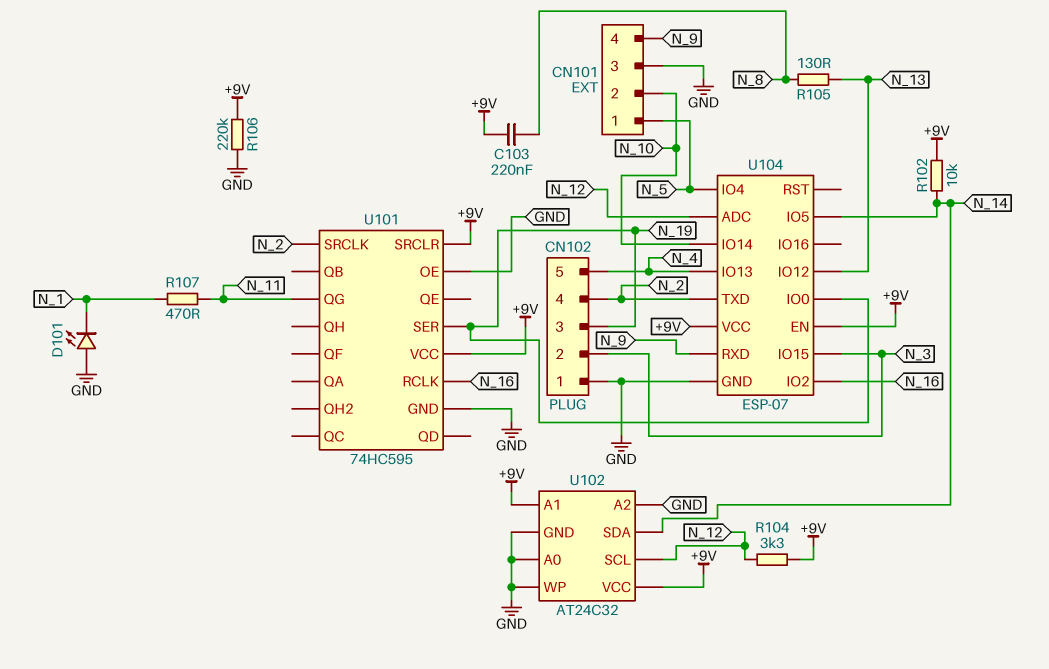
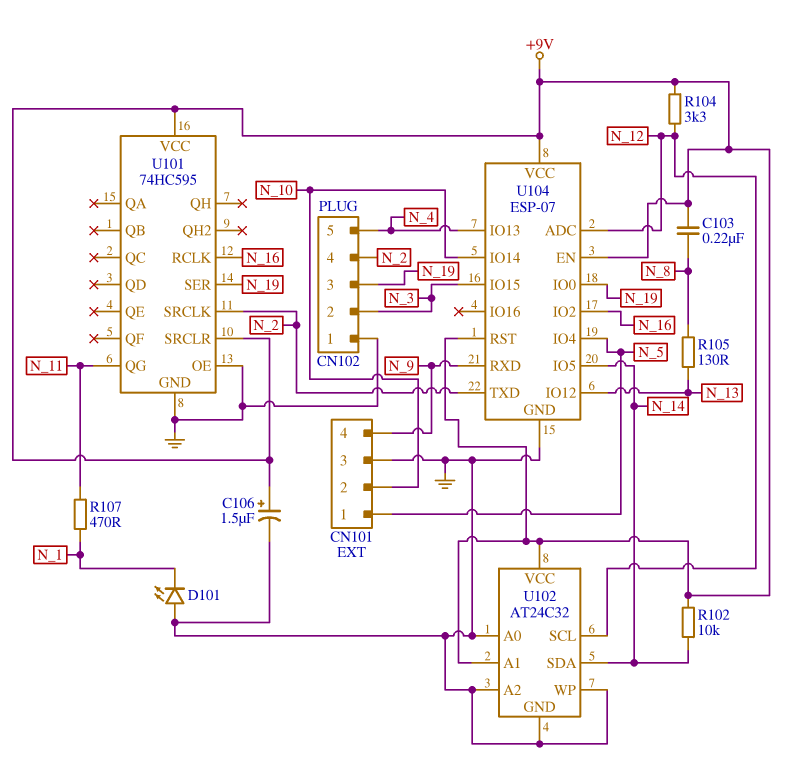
C106: none -> 1.5uF (plus +9V, minus GND)
R106: 220k (+9V, GND) -> none
U104 pin RST: none -> +9V

